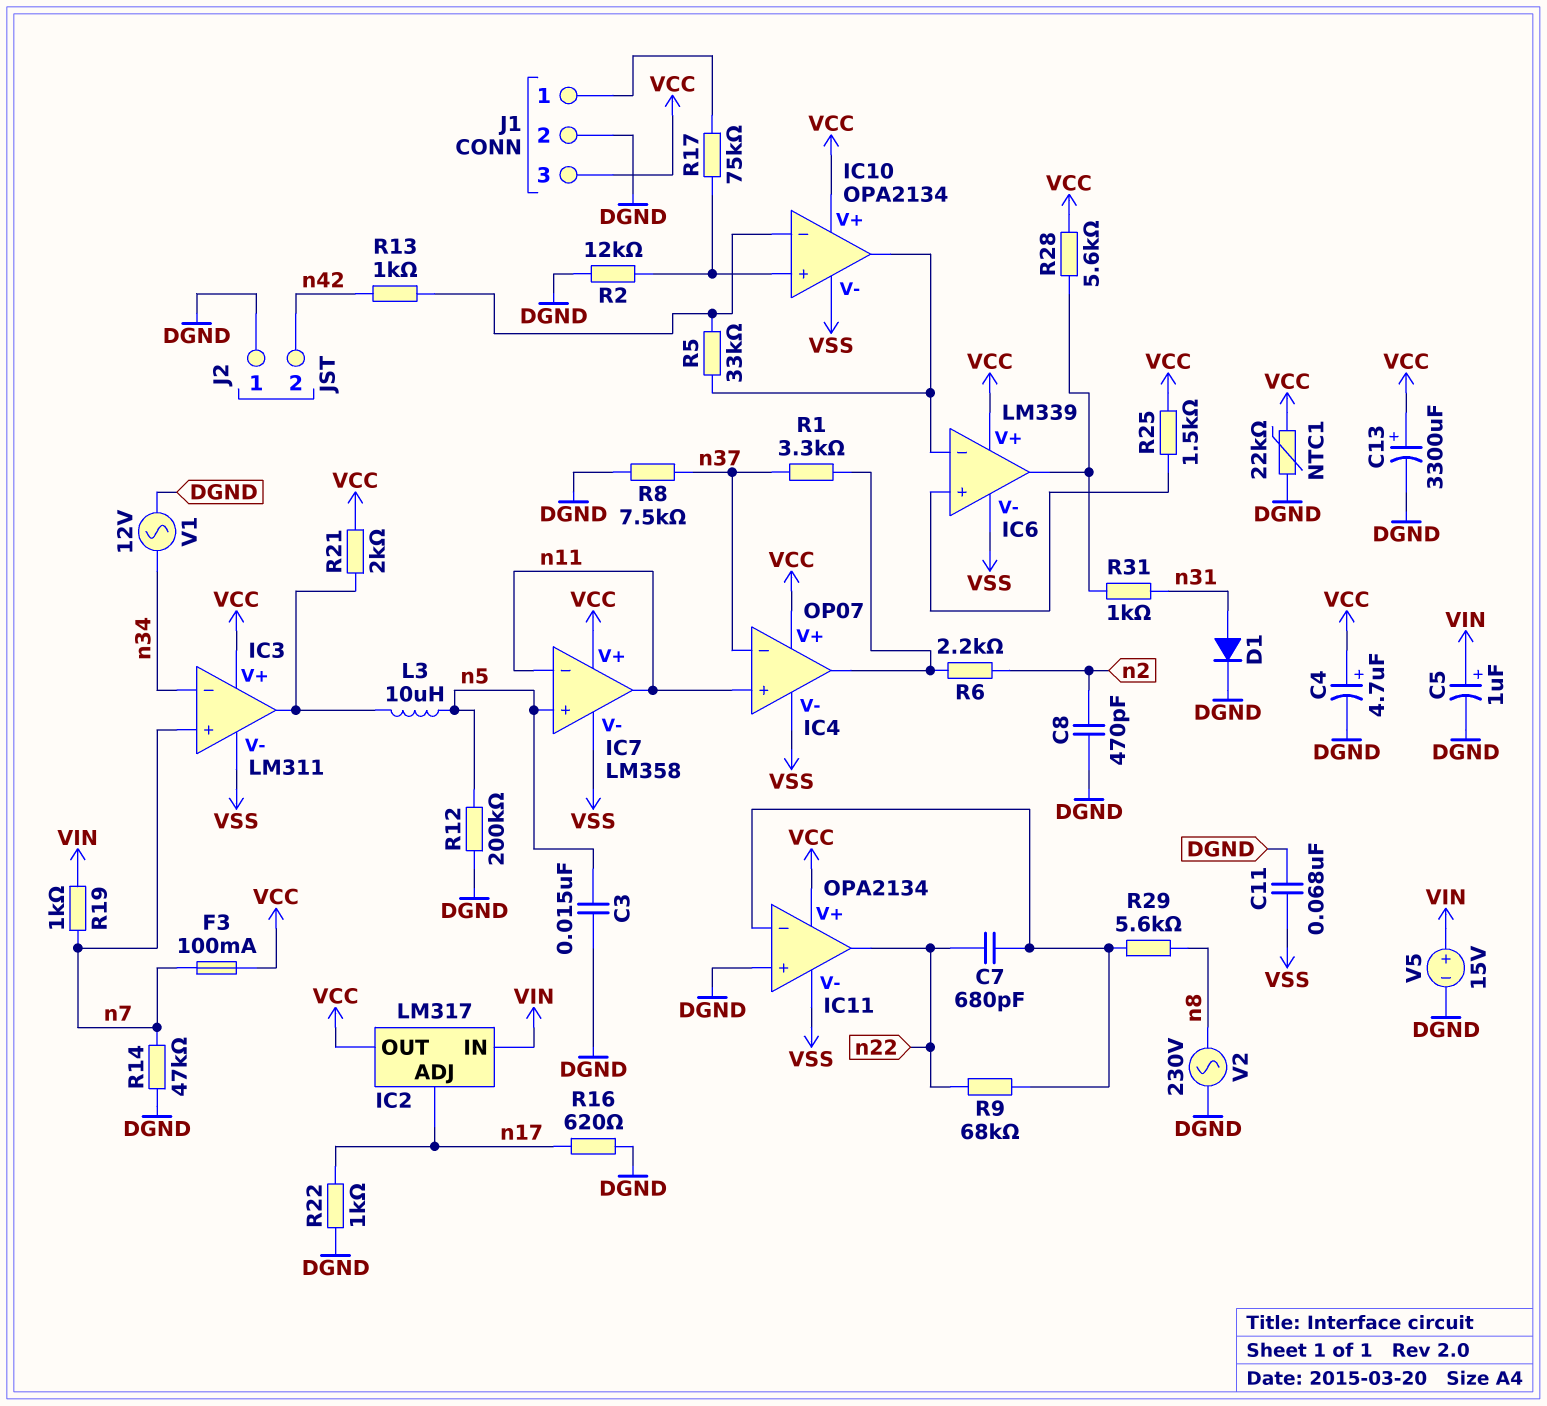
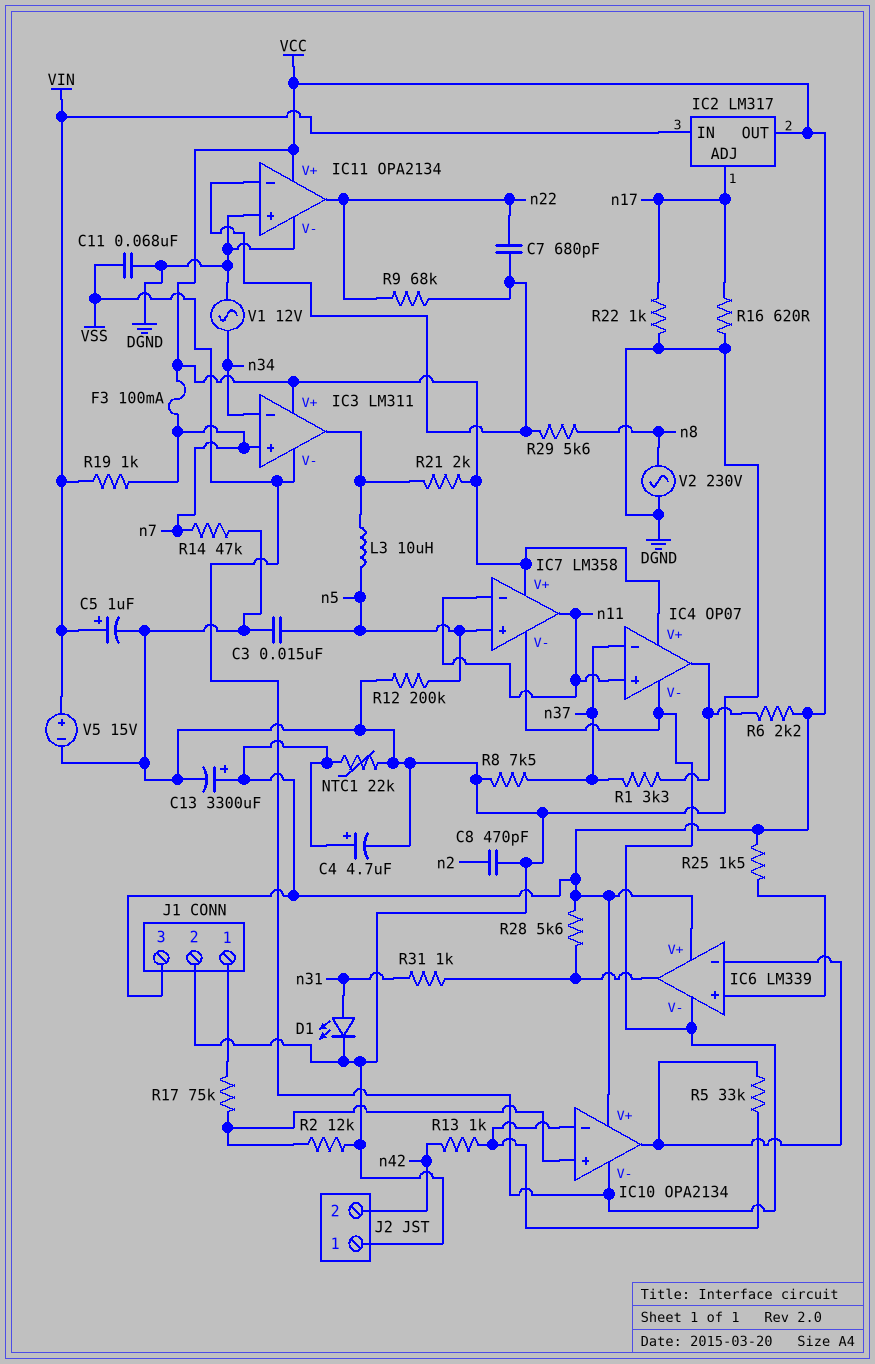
D1: diode (A n31, K DGND) -> LED (A n31, K DGND)
IC11 pin V-: VSS -> DGND
R6: 2.2k (IC4/out, n2) -> 2.2k (IC4/out, VCC)

